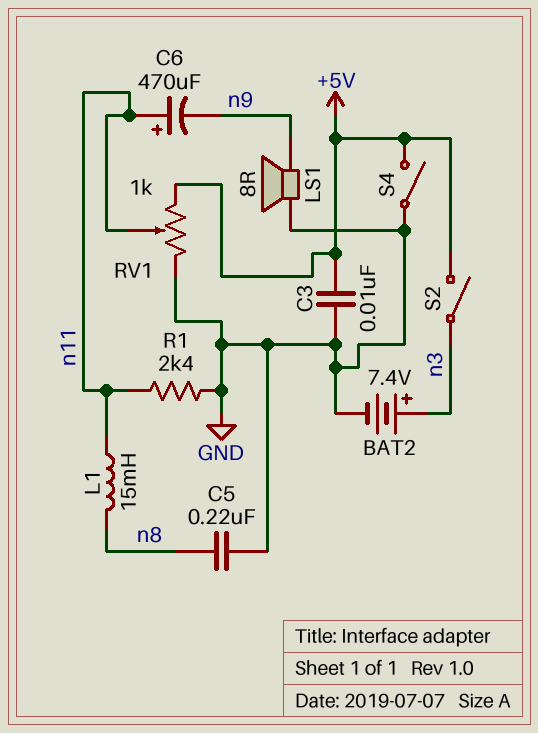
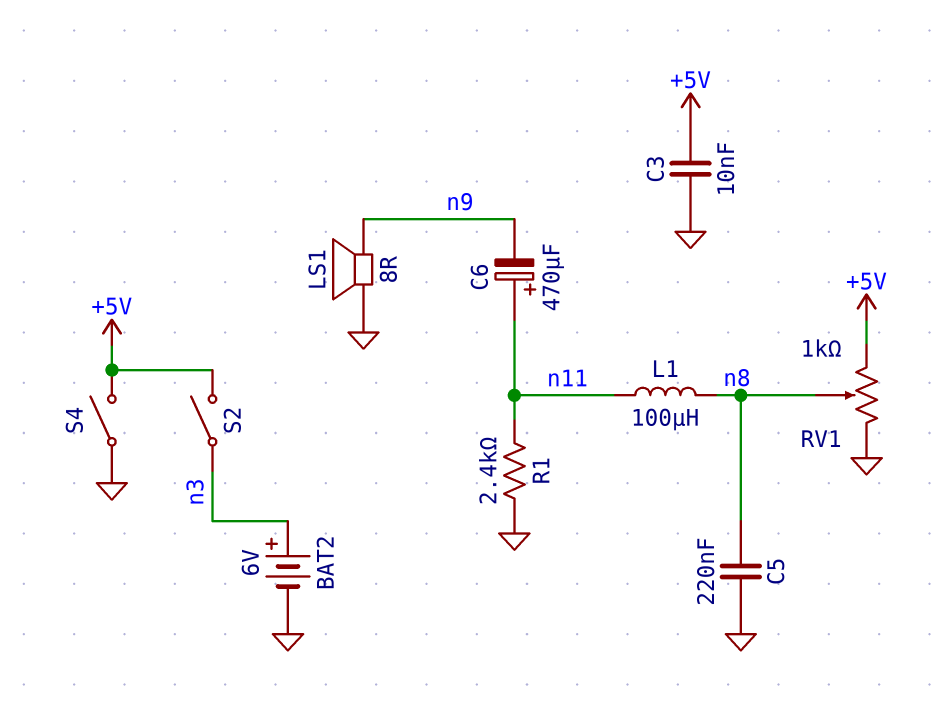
BAT2: 7.4V (plus n3, minus GND) -> 6V (plus n3, minus GND)
L1: 15mH (n8, n11) -> 100uH (n8, n11)
RV1: 1k (+5V, GND, wiper n11) -> 1k (+5V, GND, wiper n8)

